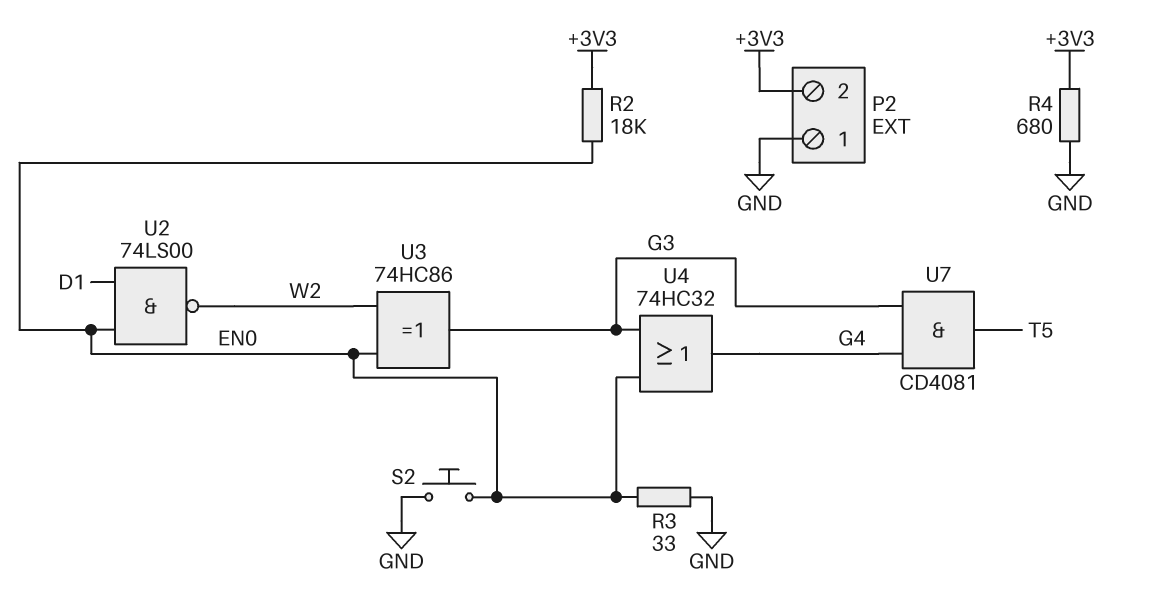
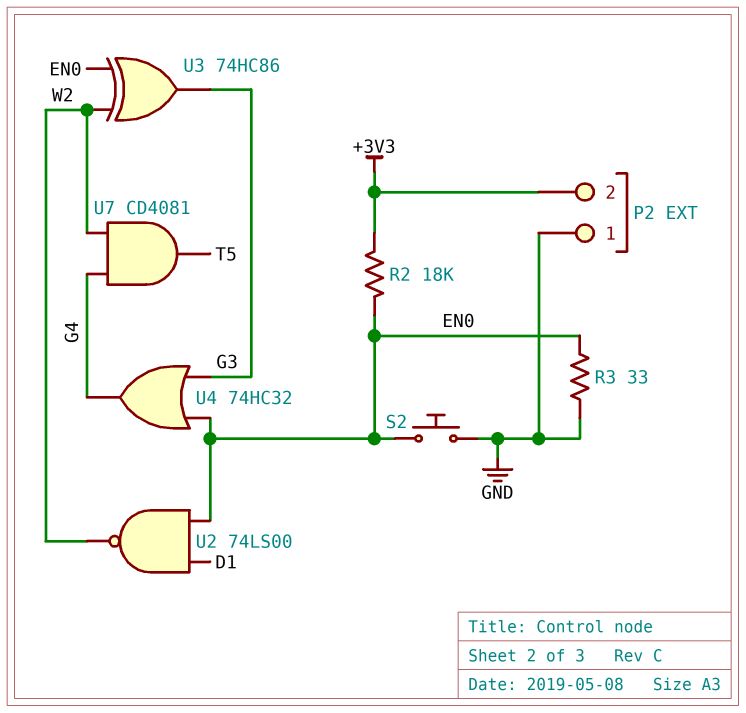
R4: 680 (+3V3, GND) -> none
U7: AND CD4081 (in G3, in G4, out T5) -> AND CD4081 (in G4, in W2, out T5)

